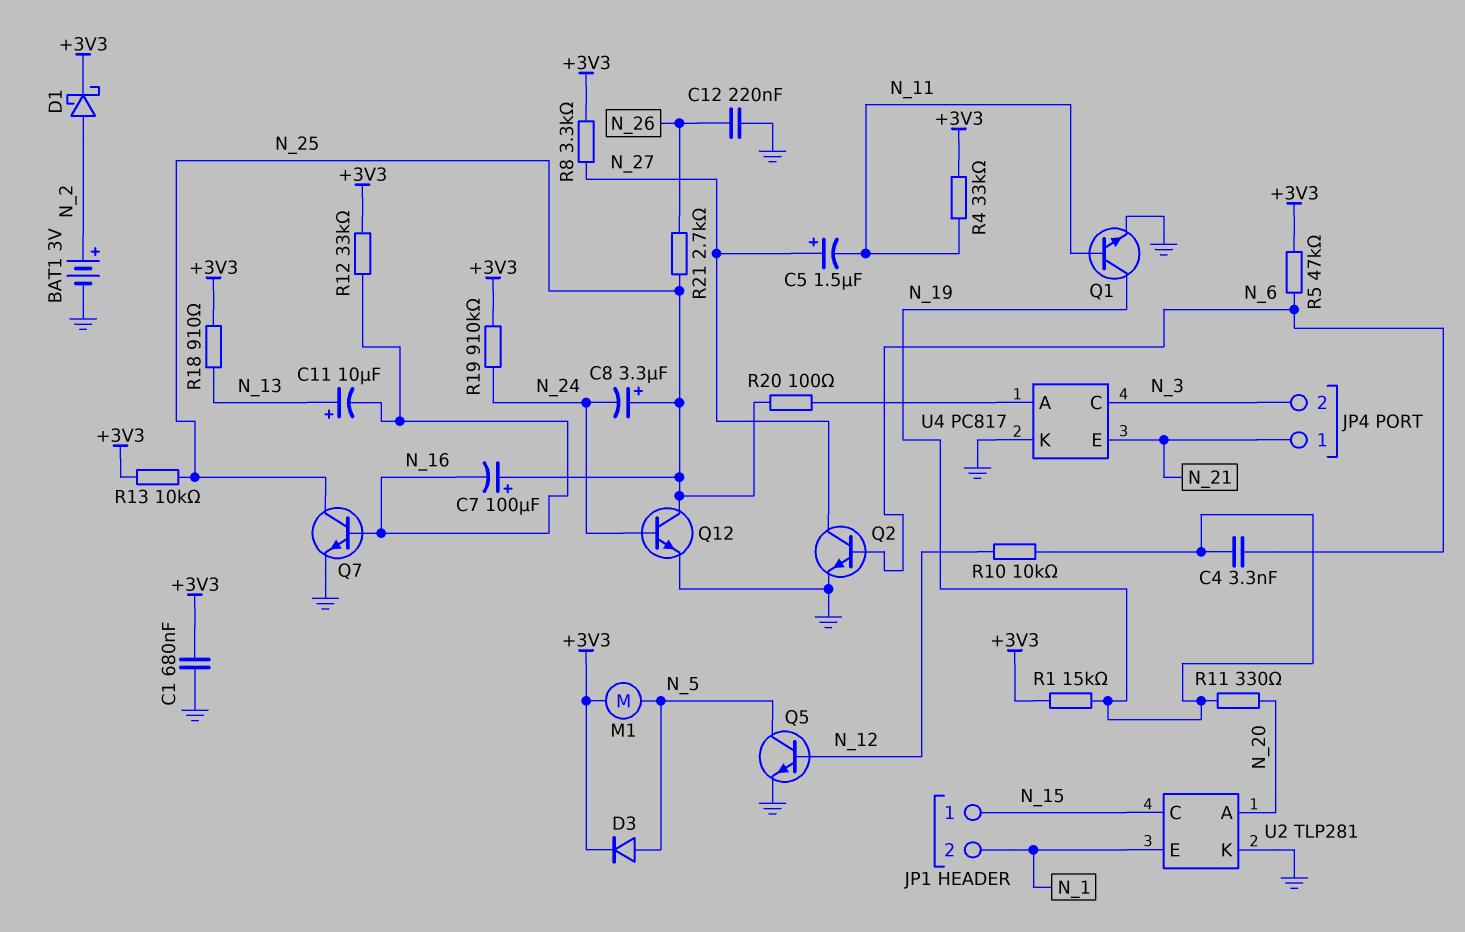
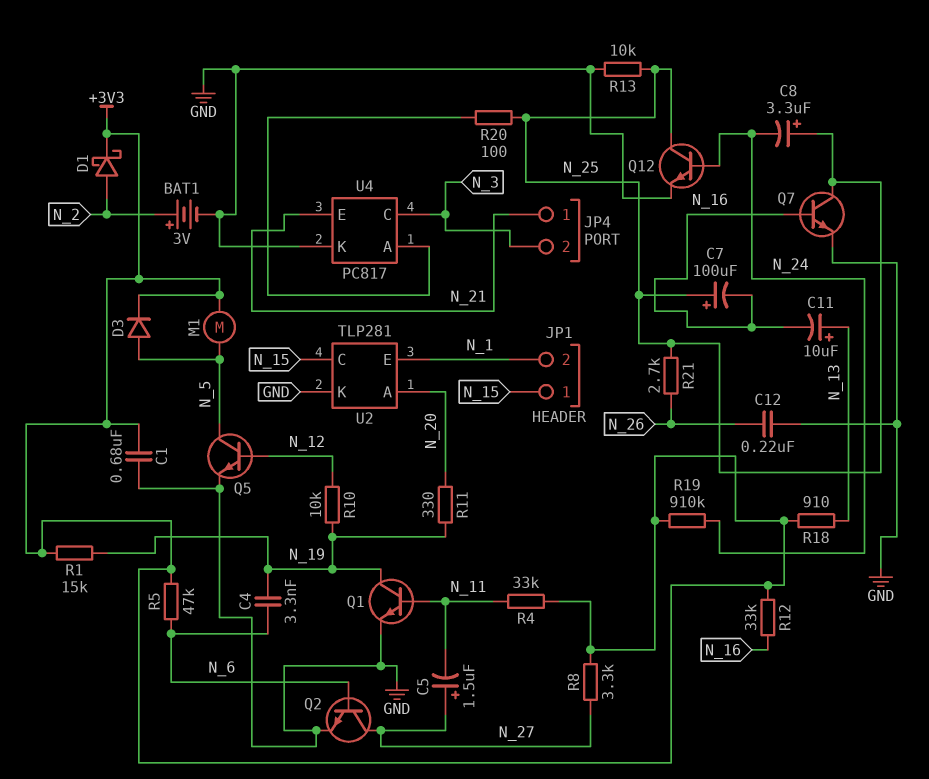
R13: 10k (+3V3, N_25) -> 10k (GND, N_25)

